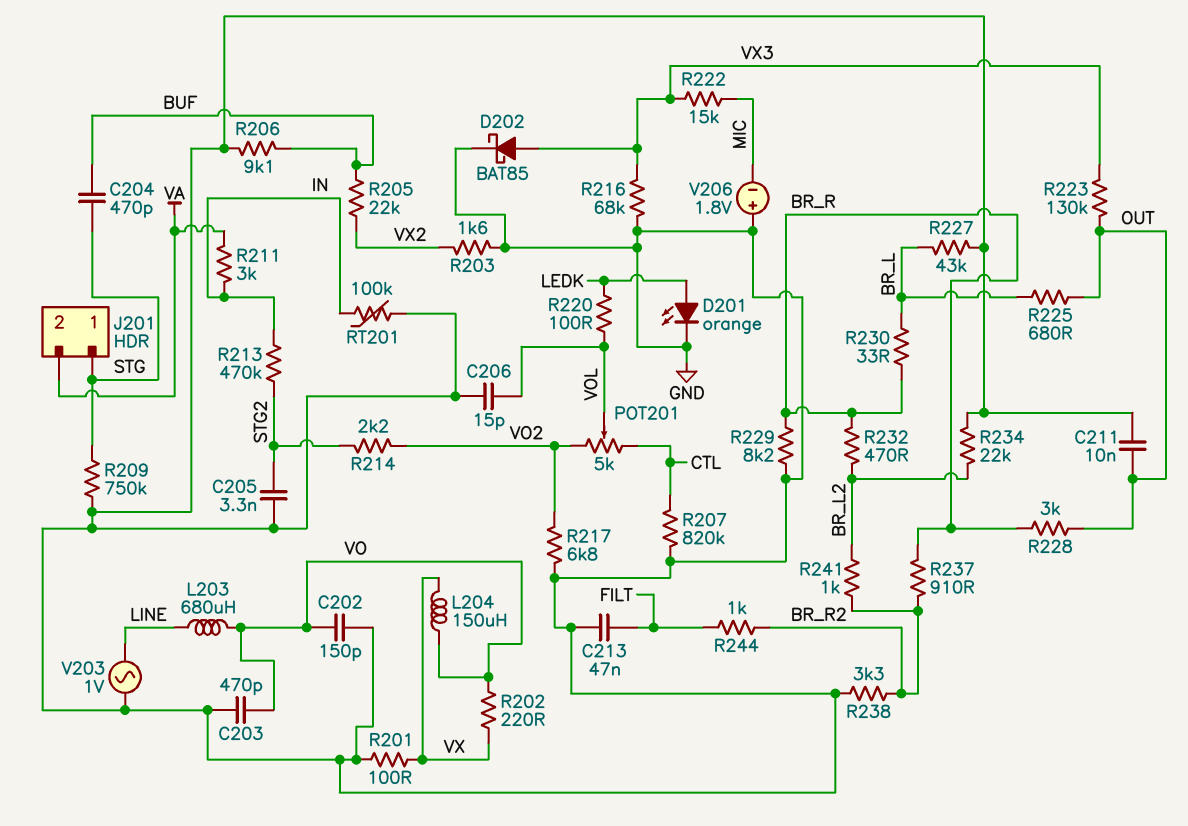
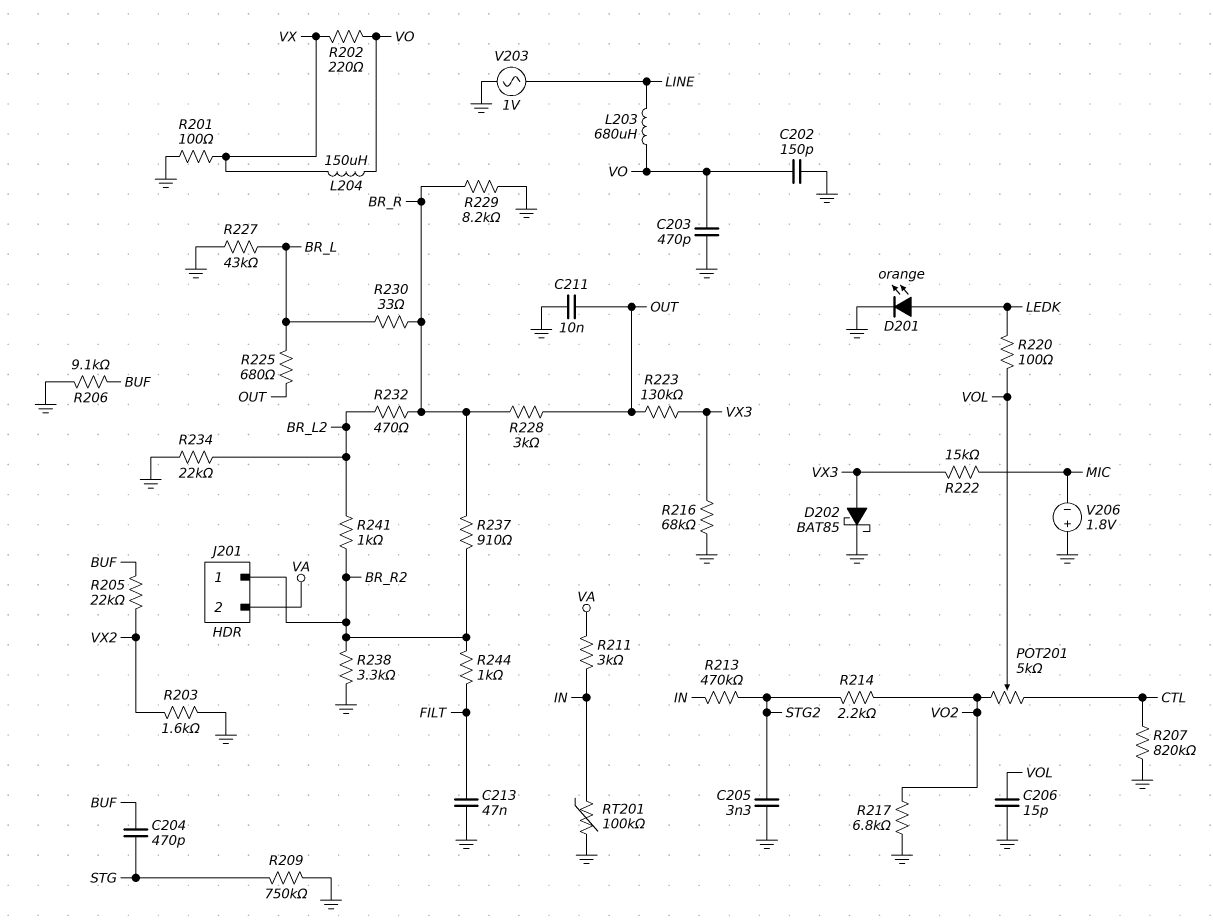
J201 pin 1: STG -> BR_R2

